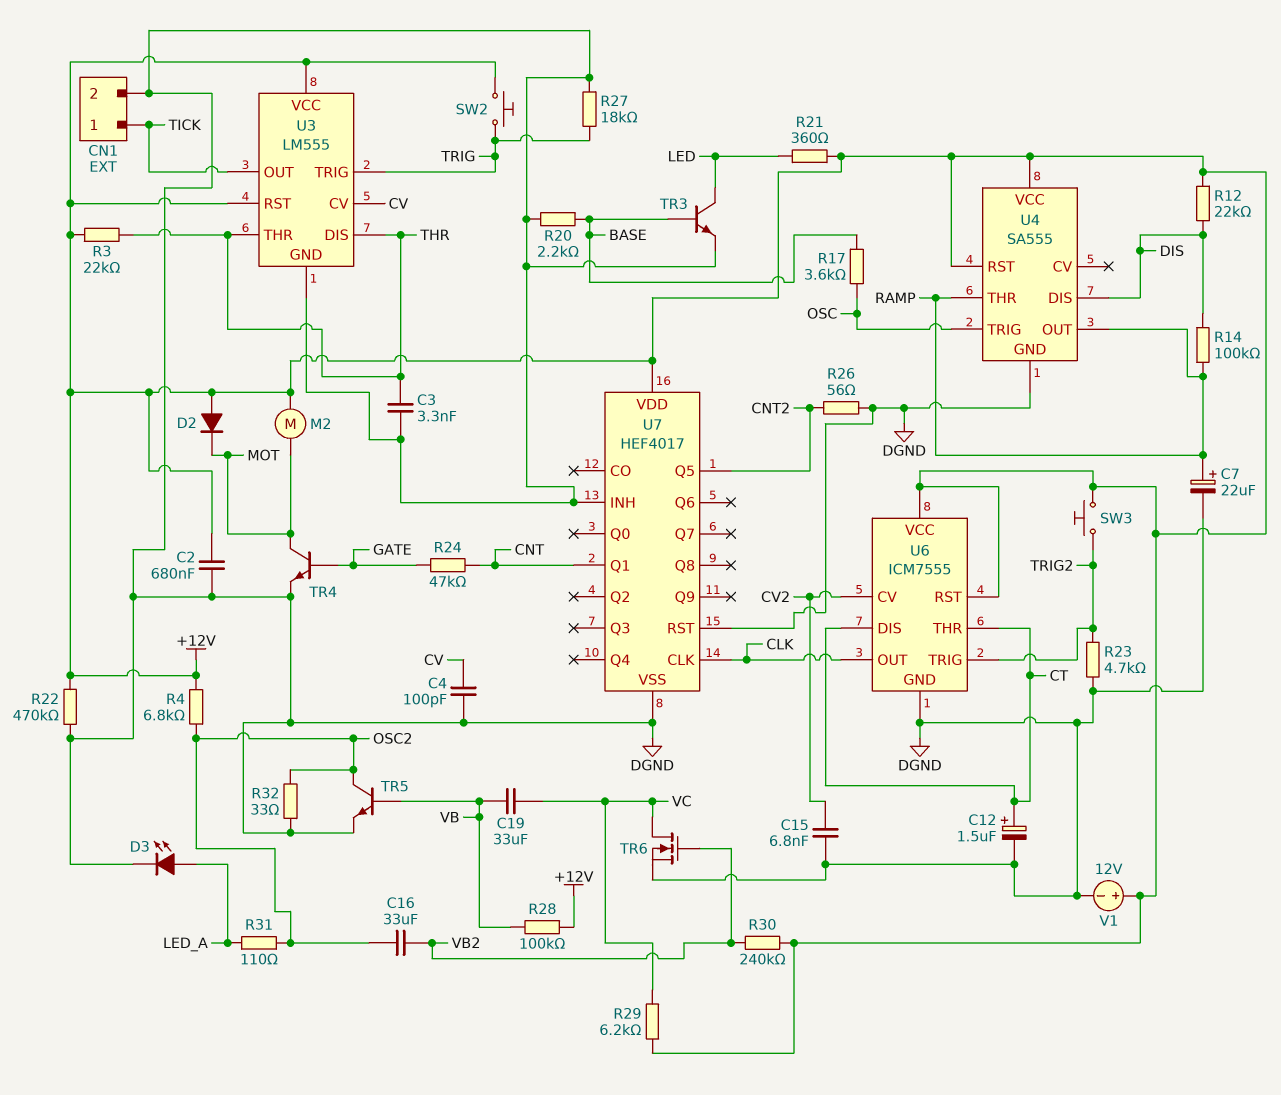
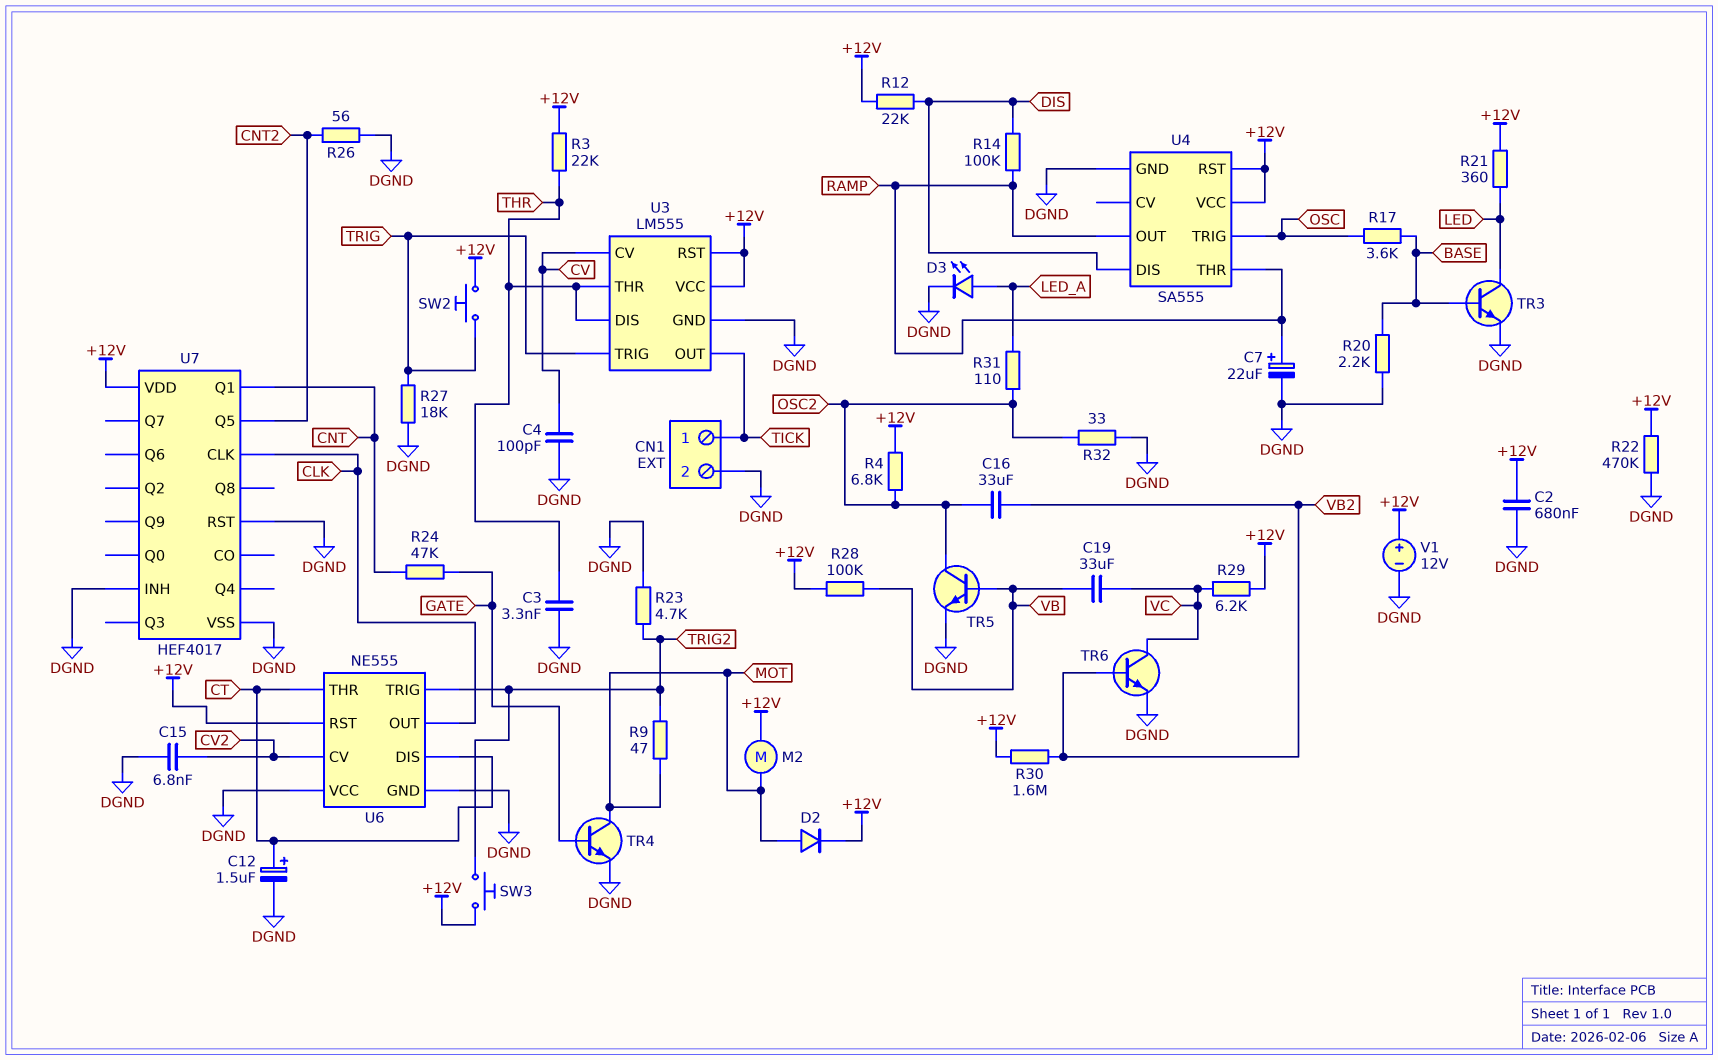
D2: diode (A +12V, K MOT) -> diode (A MOT, K +12V)
R9: none -> 47 (MOT, TRIG2)
R30: 240k (+12V, VB2) -> 1.6M (+12V, VB2)
TR6: NMOS (G VB2, D VC, S DGND) -> NPN (B VB2, C VC, E DGND)
U6: ICM7555 -> NE555
U6 pin VCC: +12V -> DGND

